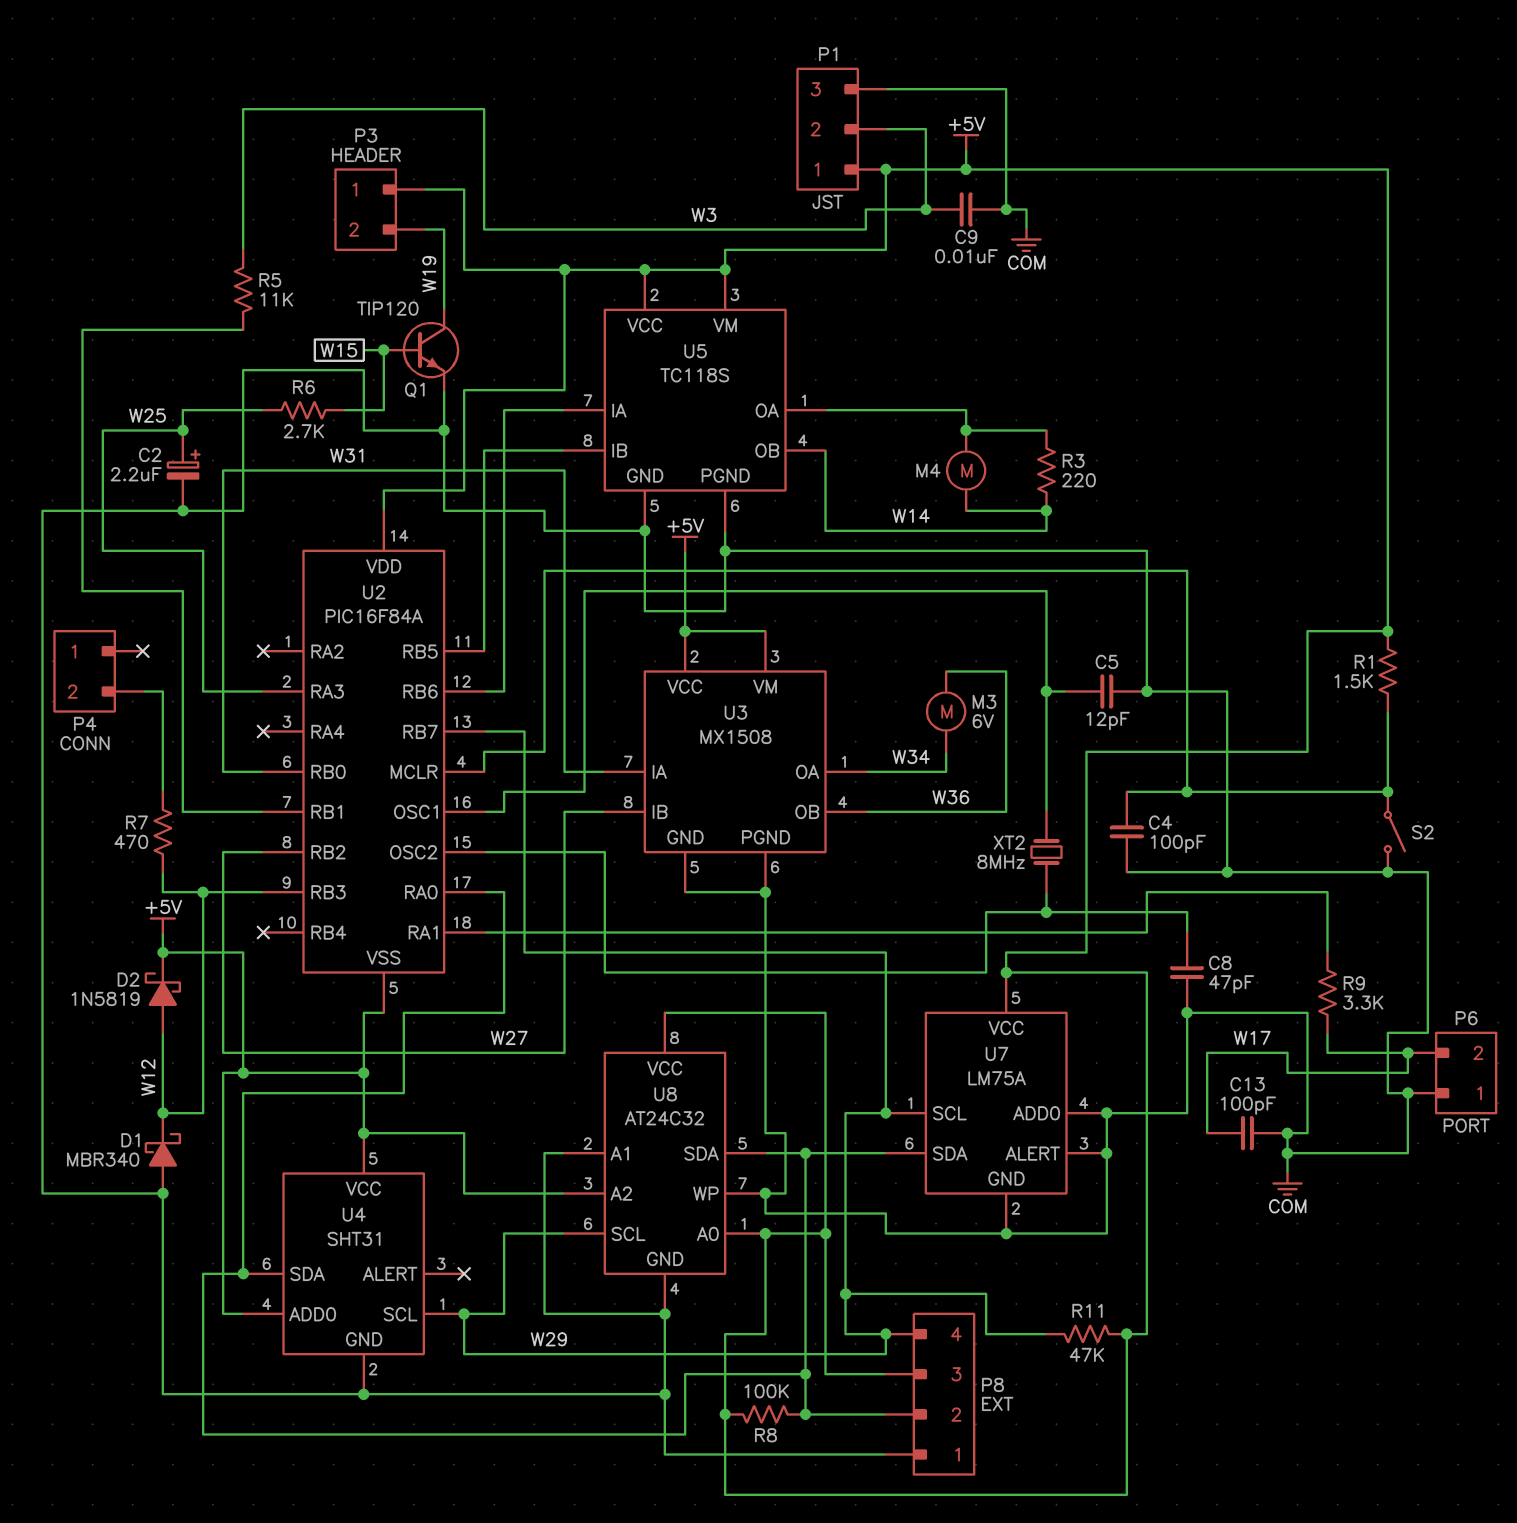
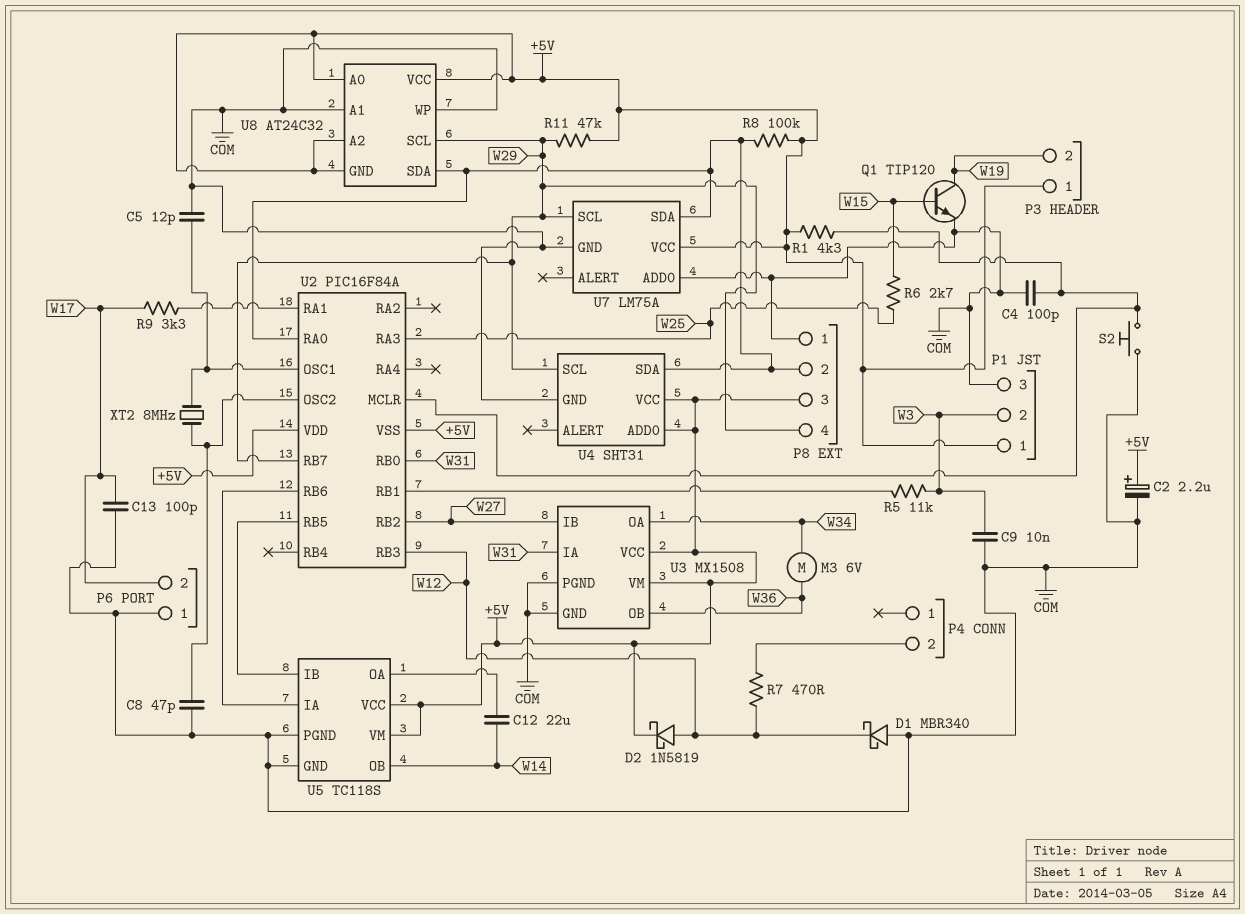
C2: 2.2uF (plus W25, minus COM) -> 2.2uF (plus +5V, minus COM)
C12: none -> 22uF (U5/OA, W14)
M4: motor (U5/OA, W14) -> none
R1: 1.5k (+5V, U2/MCLR) -> 4.3k (+5V, U2/MCLR)
R3: 220 (U5/OA, W14) -> none
S2: switch (COM, U2/MCLR) -> button (COM, U2/MCLR)
U7 pin ALERT: COM -> none
U8 pin GND: COM -> +5V

